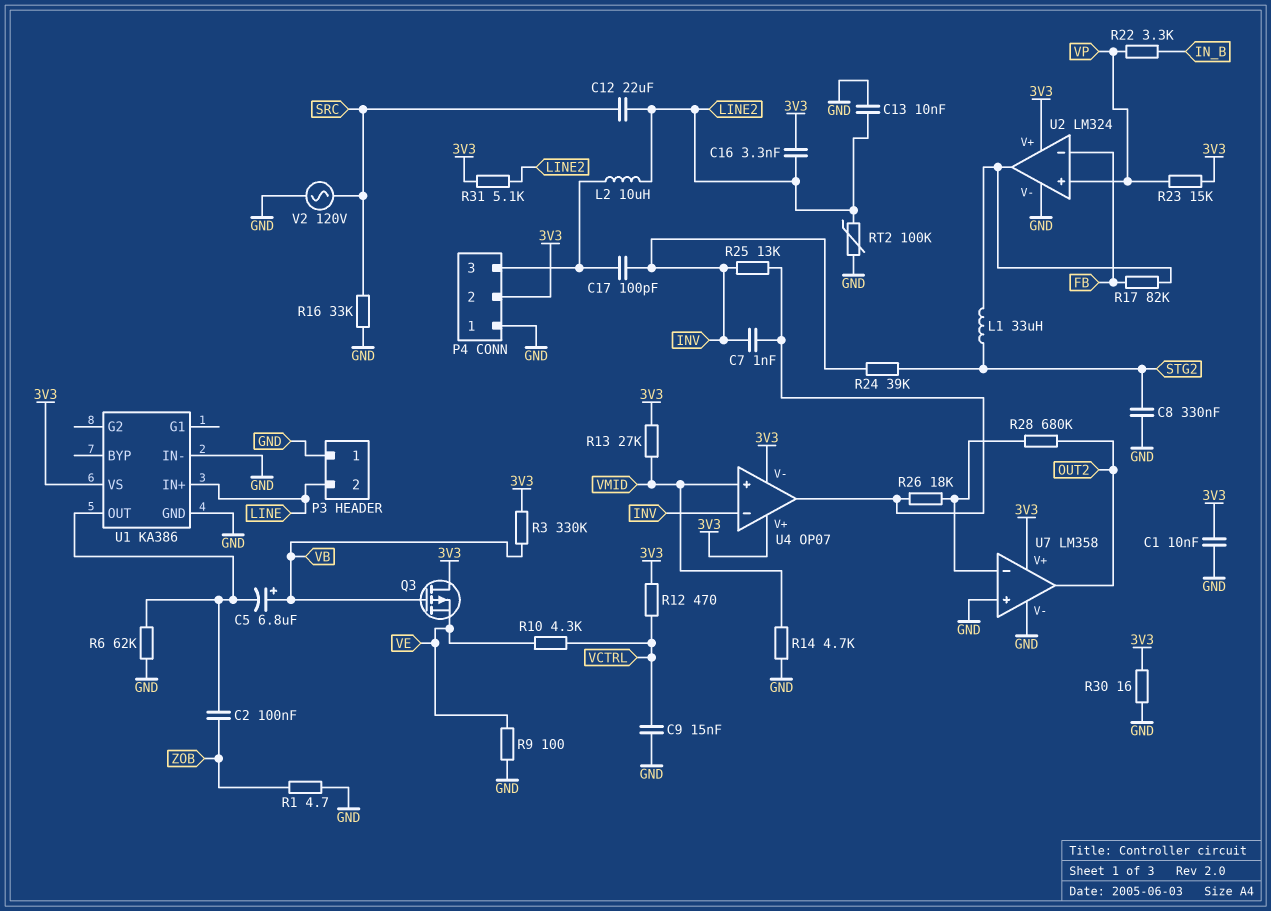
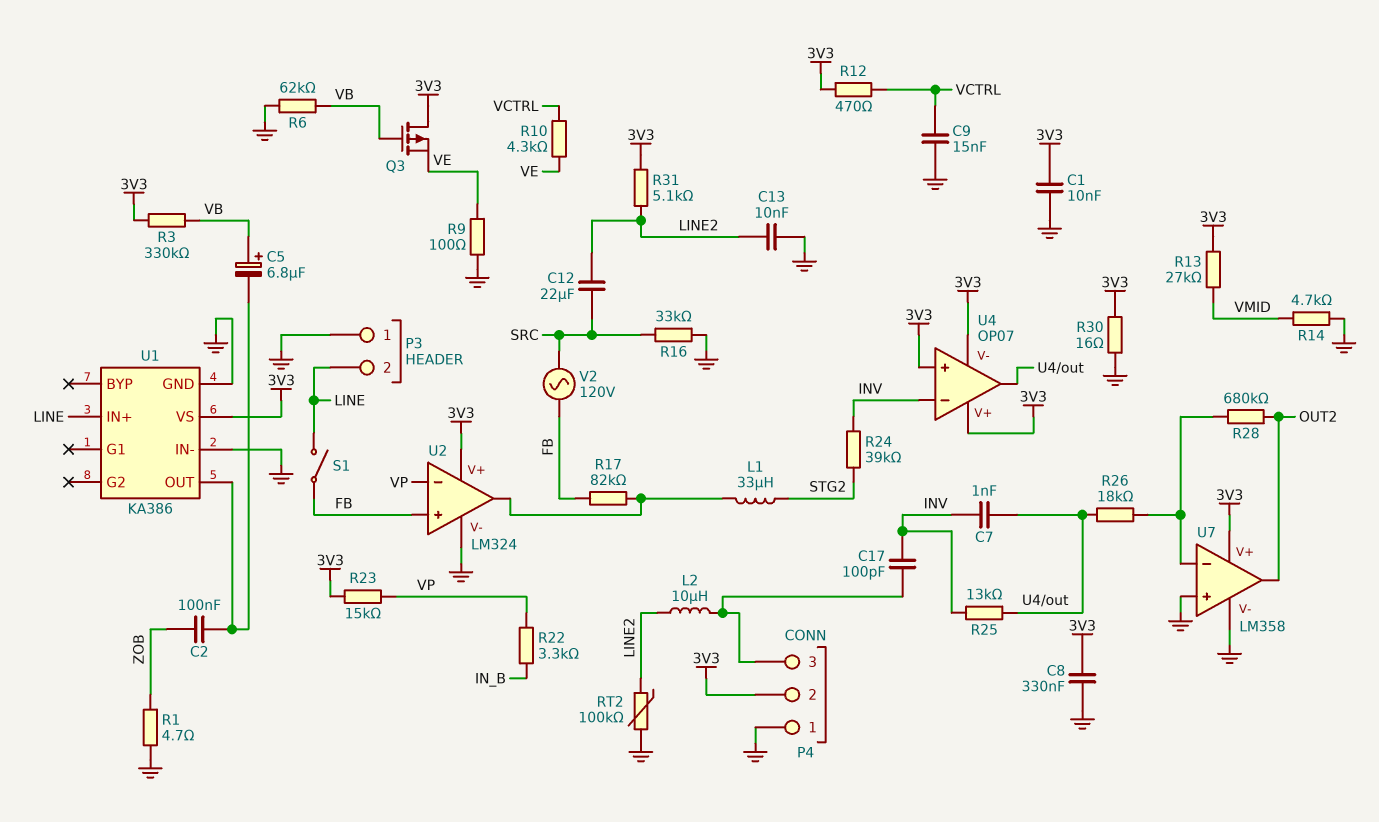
C8: 330nF (GND, STG2) -> 330nF (3V3, GND)
C16: 3.3nF (3V3, LINE2) -> none
R6: 62k (GND, U1/OUT) -> 62k (GND, VB)
S1: none -> switch (FB, LINE)
U2 pin in+: VP -> FB
U2 pin in-: FB -> VP
U4 pin in+: VMID -> 3V3
V2: AC 120V (GND, SRC) -> AC 120V (FB, SRC)

